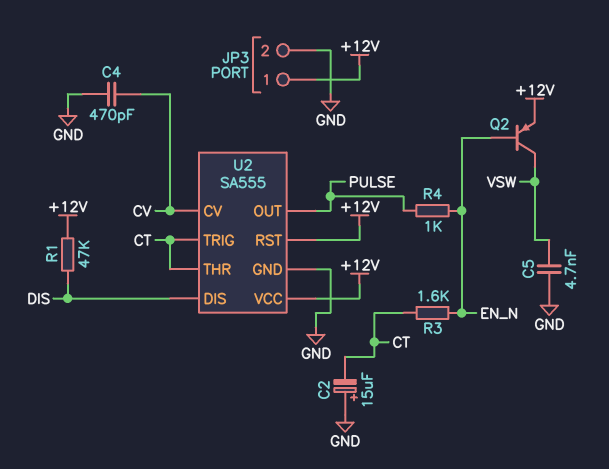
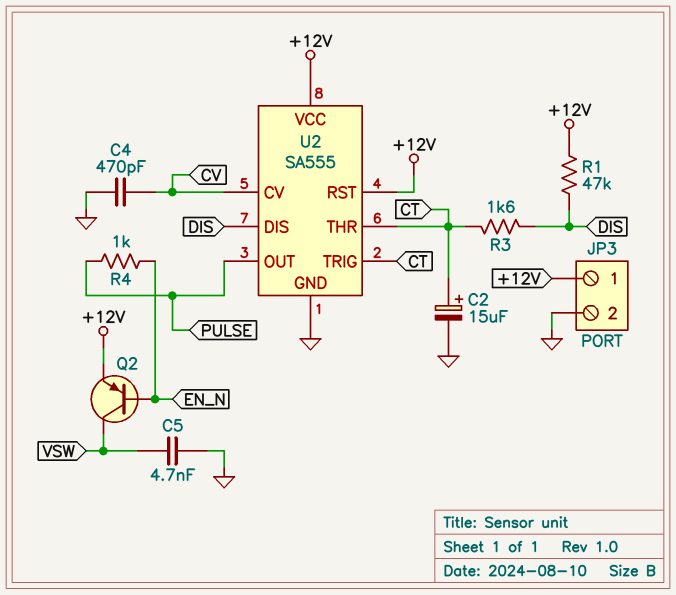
C2: 15uF (plus GND, minus CT) -> 15uF (plus CT, minus GND)
R3: 1.6k (CT, EN_N) -> 1.6k (CT, DIS)

